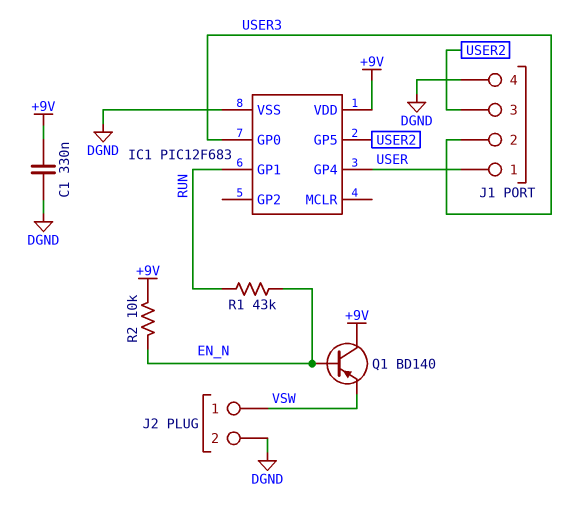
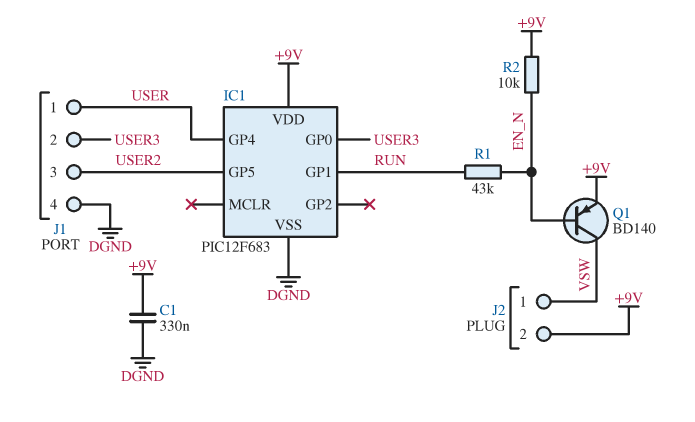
J2 pin 2: DGND -> +9V
Q1: PNP BD140 (B EN_N, C +9V, E VSW) -> PNP BD140 (B EN_N, C VSW, E +9V)

